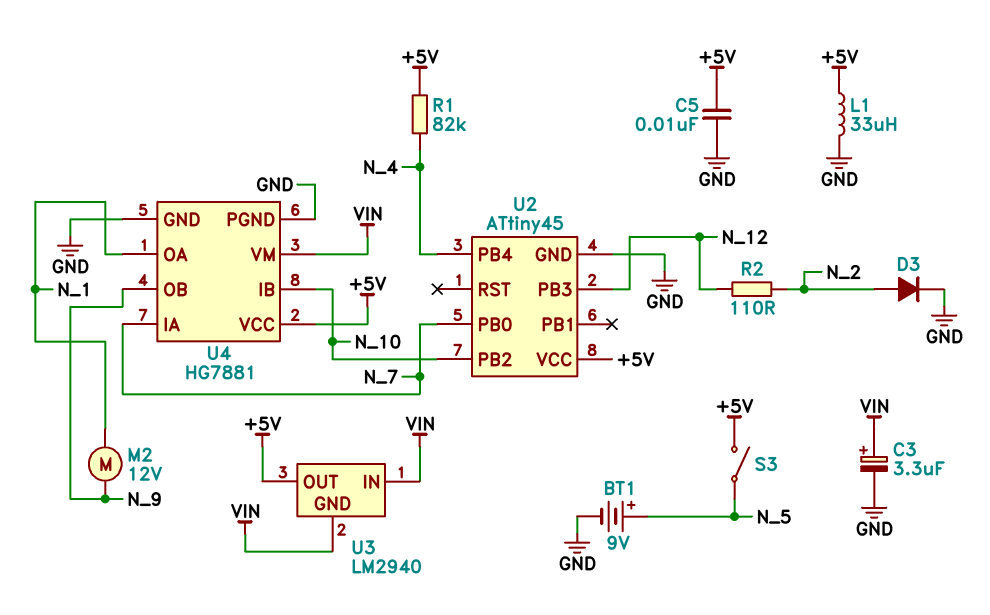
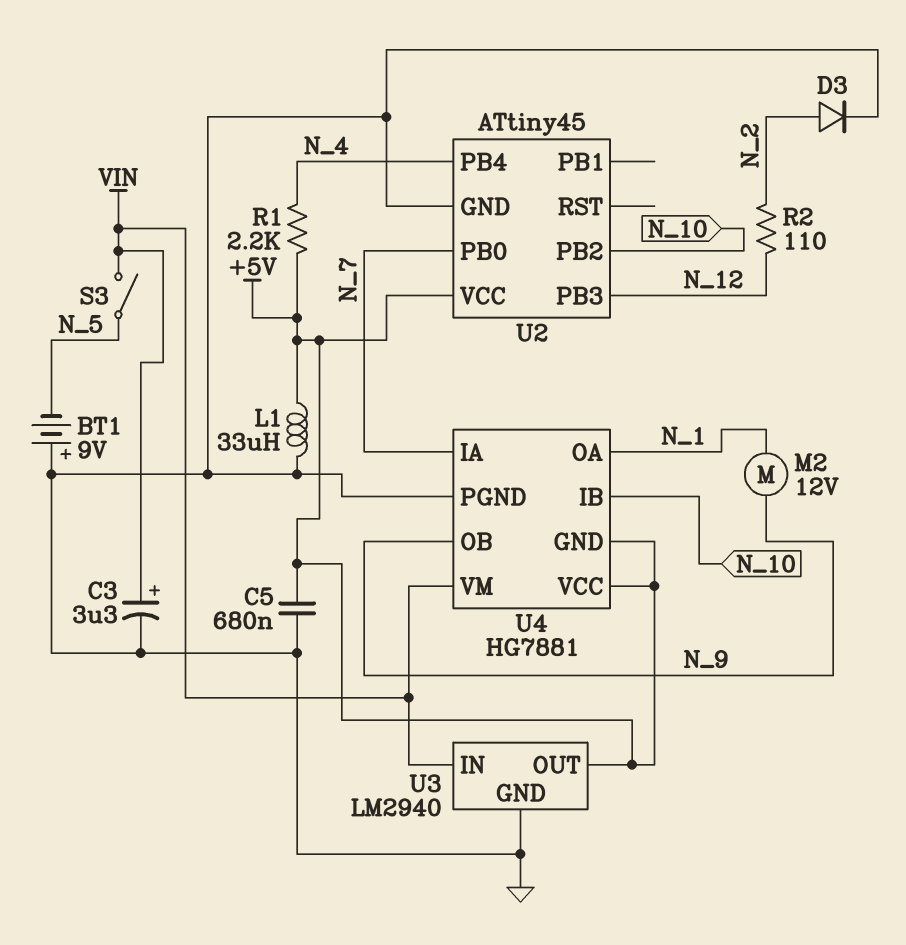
BT1: 9V (plus N_5, minus GND) -> 9V (plus GND, minus N_5)
C5: 10nF (+5V, GND) -> 680nF (+5V, GND)
R1: 82k (+5V, N_4) -> 2.2k (+5V, N_4)
S3: switch (+5V, N_5) -> switch (N_5, VIN)
U3 pin GND: VIN -> GND
U4 pin GND: GND -> +5V

